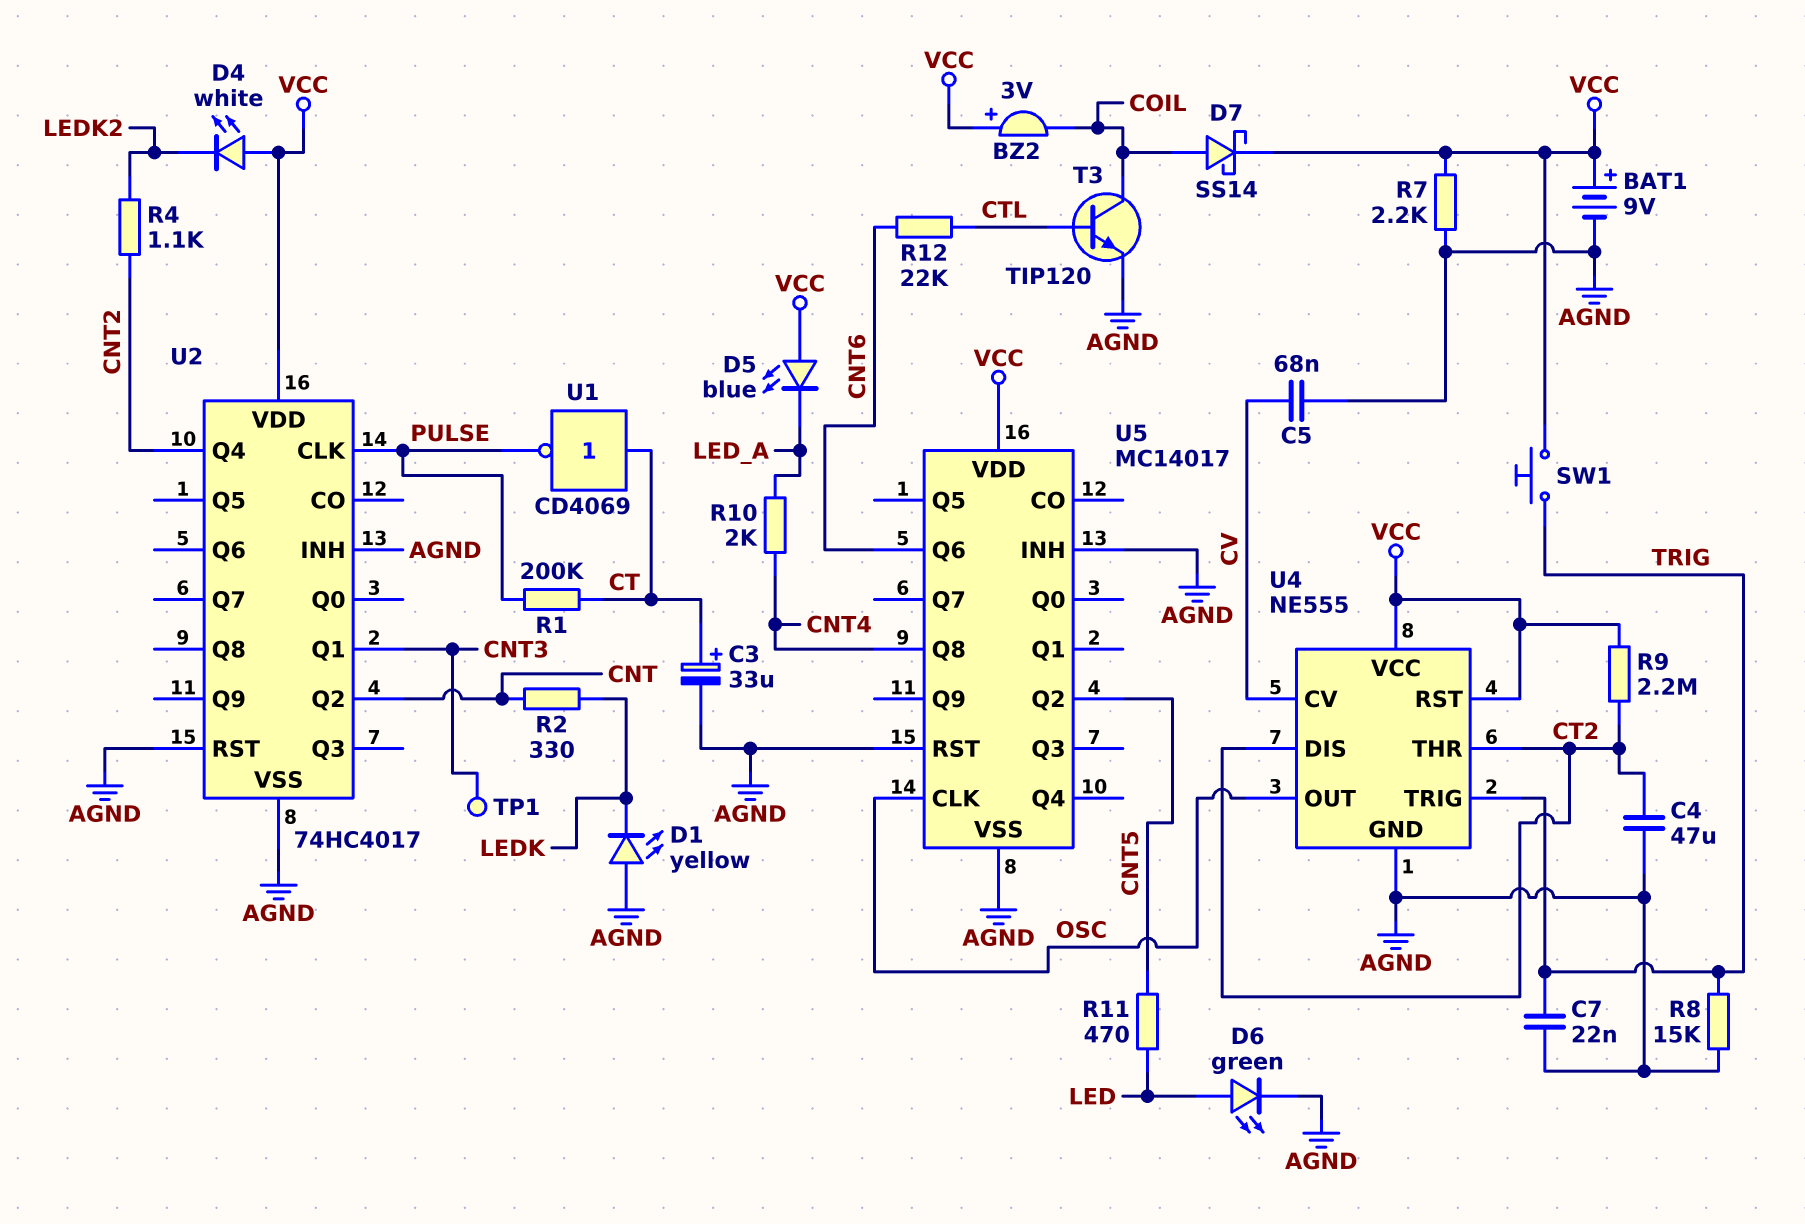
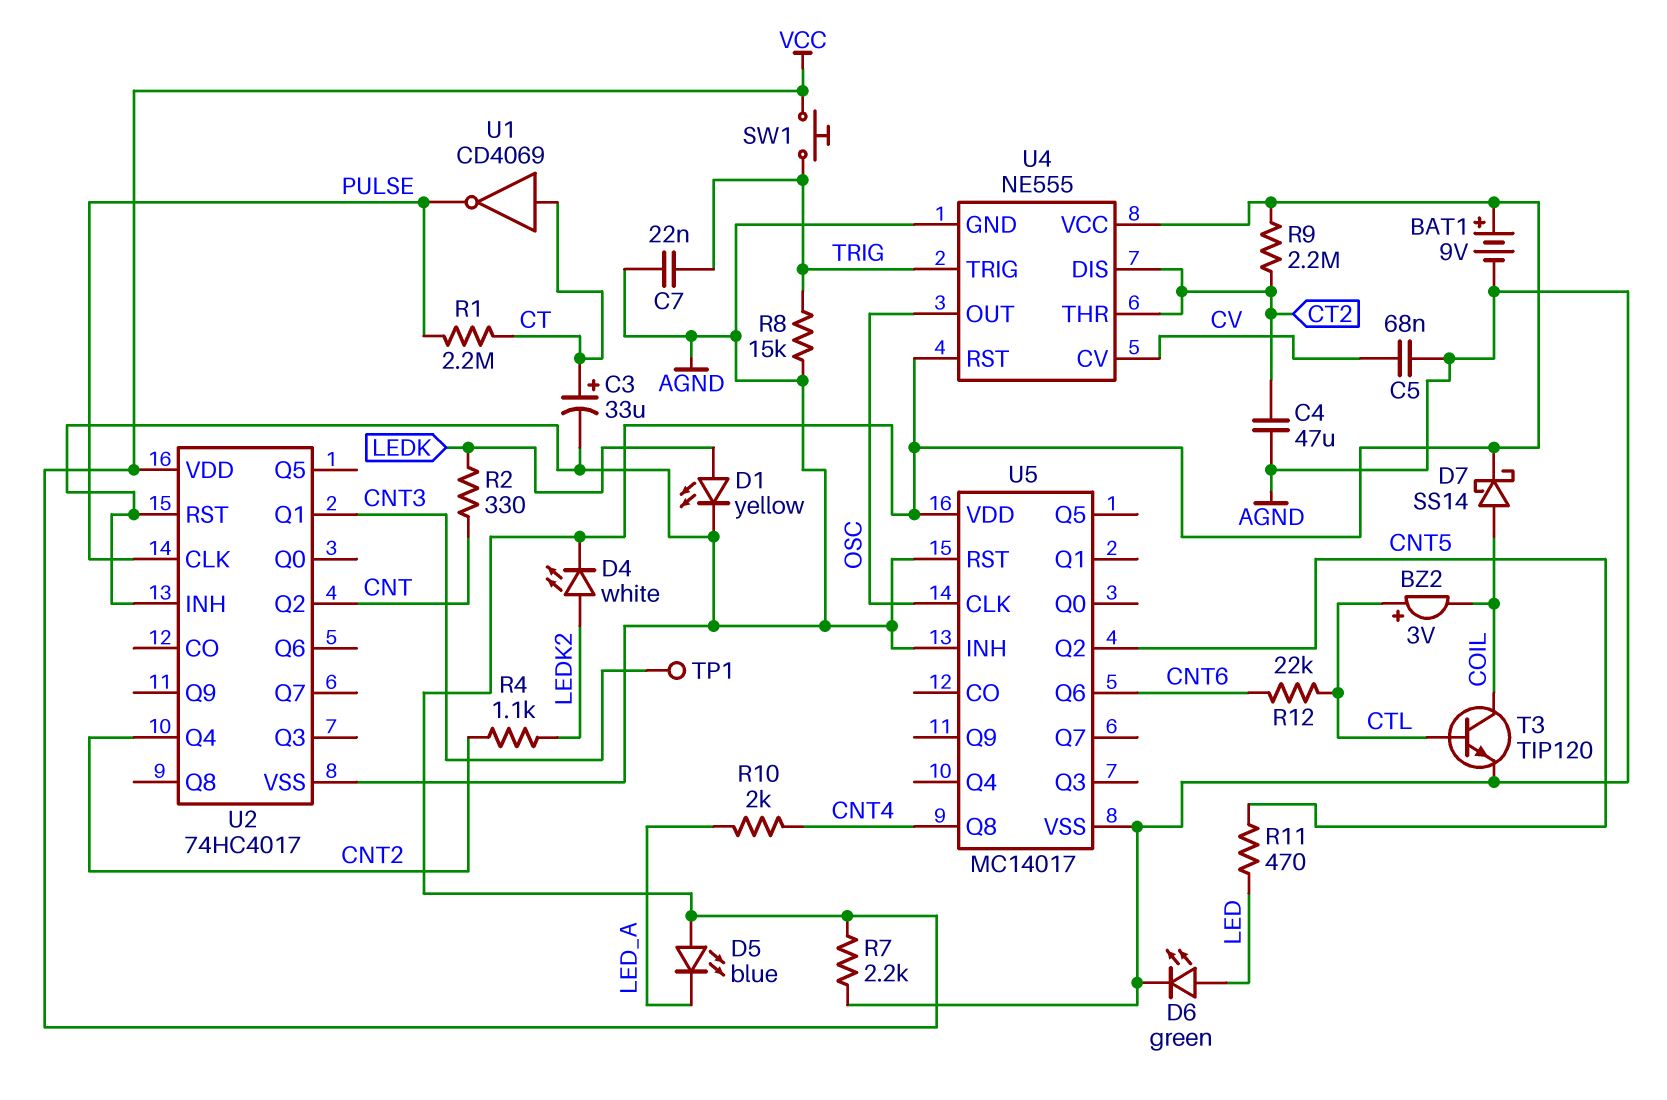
BZ2: buzzer 3V (plus VCC, minus COIL) -> buzzer 3V (plus CTL, minus COIL)
D1: LED yellow (A AGND, K LEDK) -> LED yellow (A LEDK, K AGND)
D4: LED white (A VCC, K LEDK2) -> LED white (A LEDK2, K VCC)
R1: 200k (CT, PULSE) -> 2.2M (CT, PULSE)

